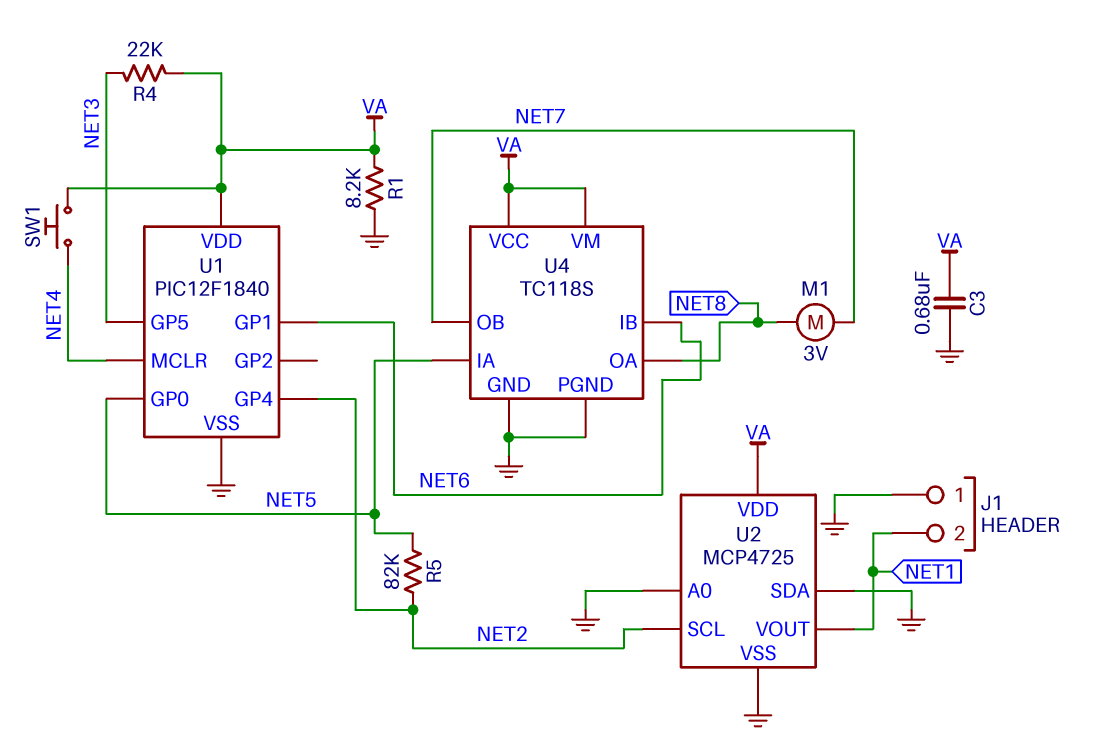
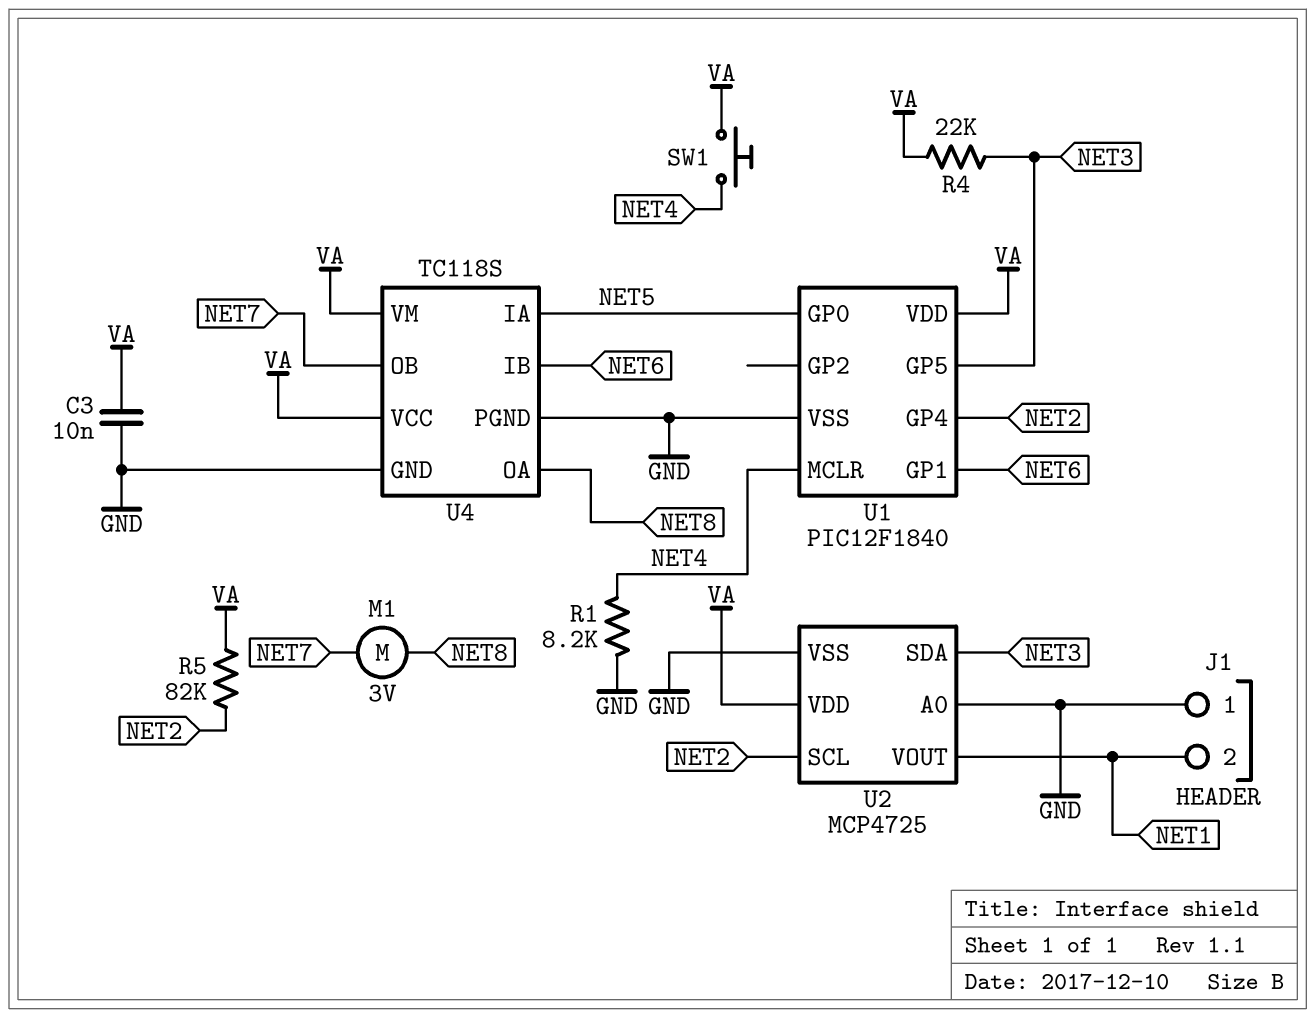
C3: 680nF (GND, VA) -> 10nF (GND, VA)
R1: 8.2k (GND, VA) -> 8.2k (GND, NET4)
R5: 82k (NET2, NET5) -> 82k (NET2, VA)
U2 pin SDA: GND -> NET3

